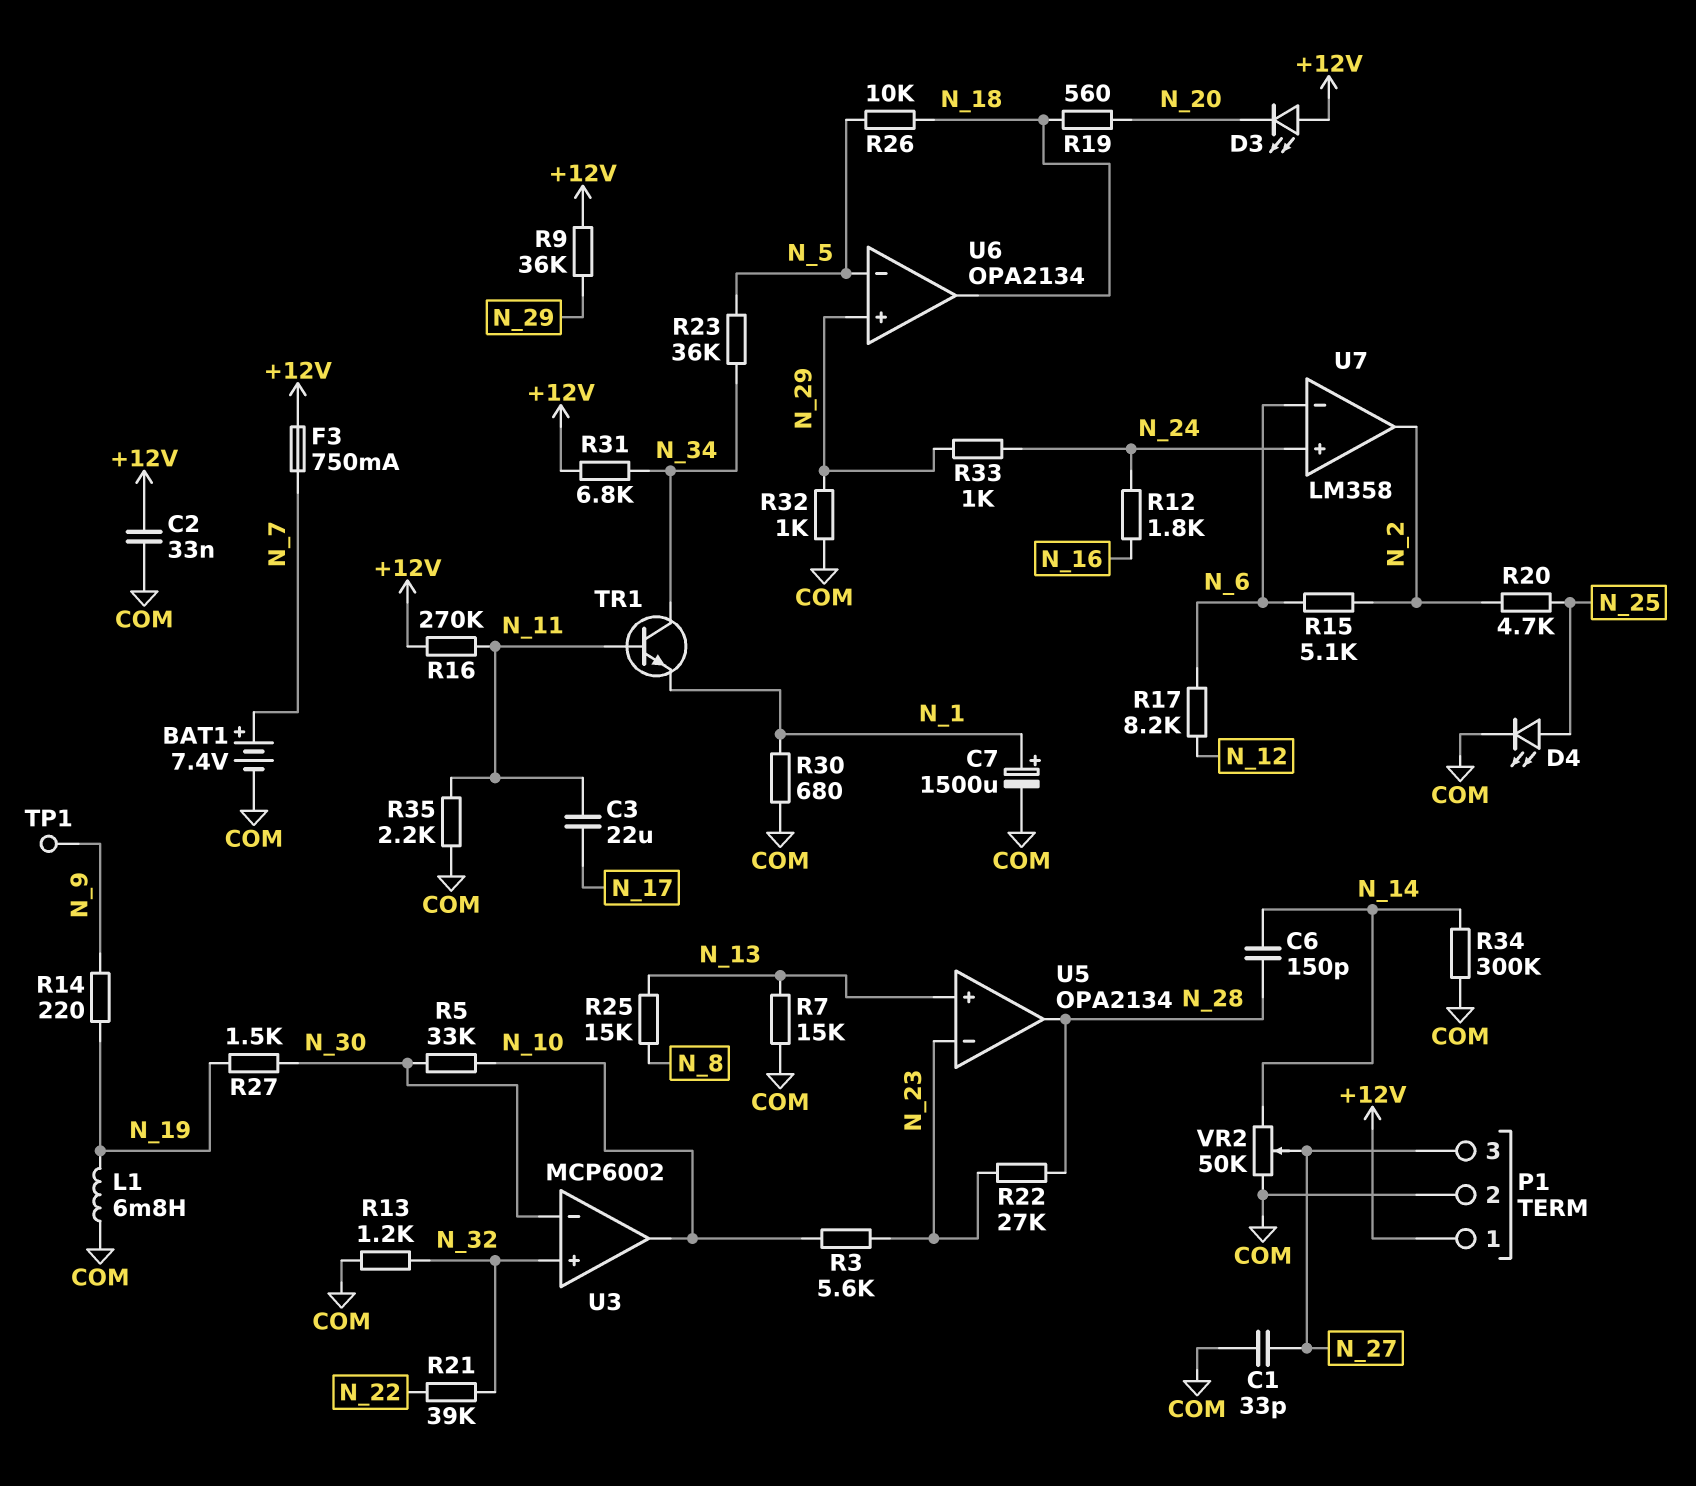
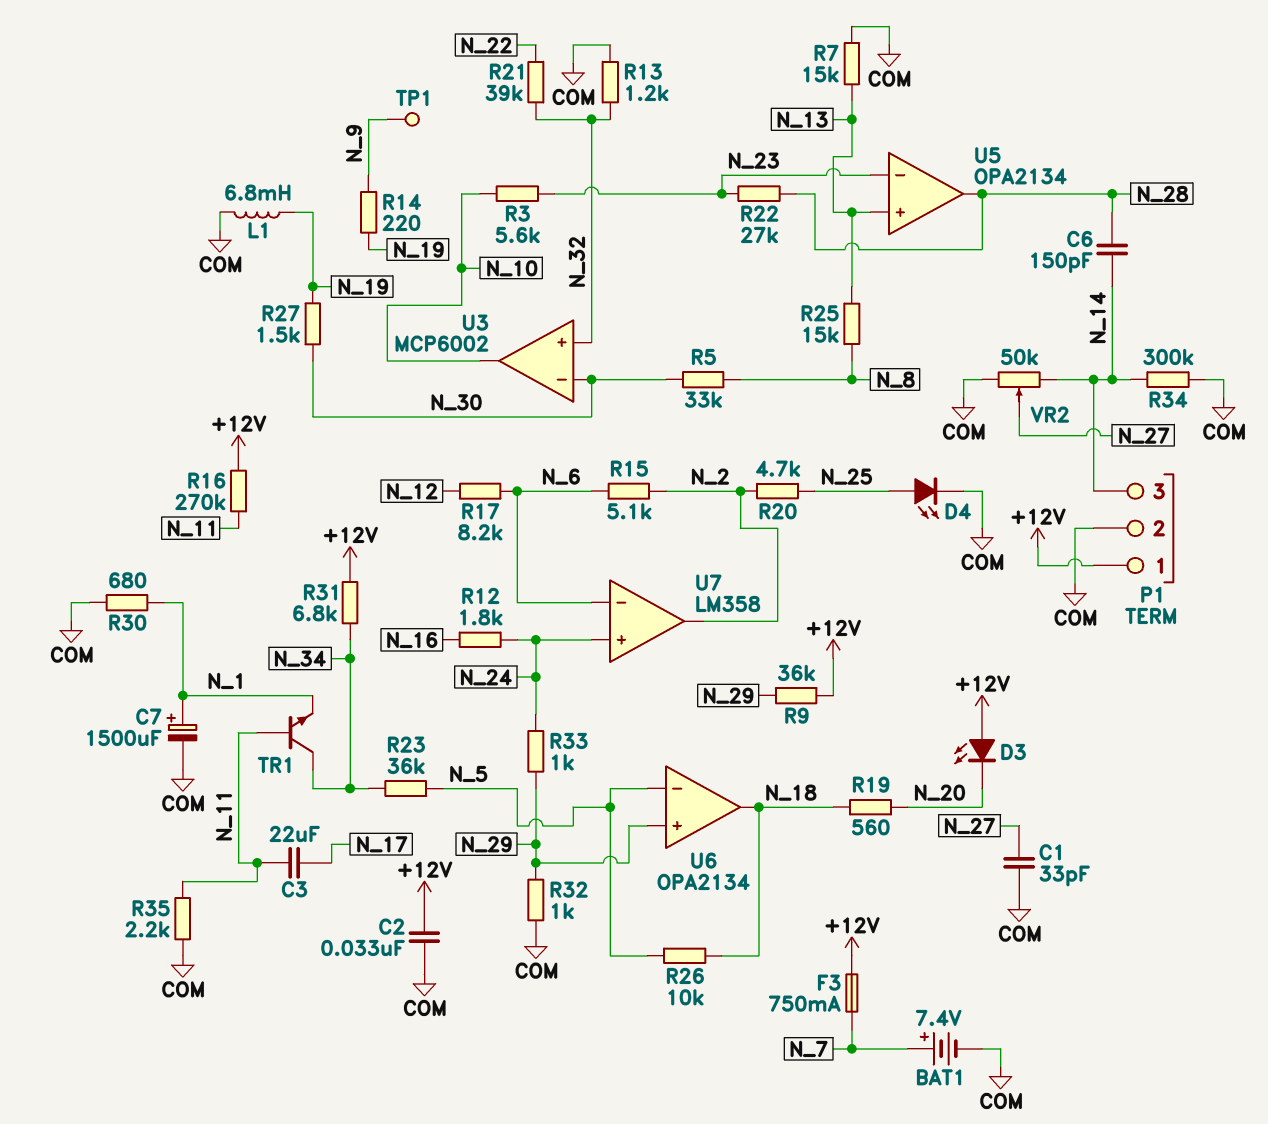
P1 pin 3: N_27 -> N_14
R5: 33k (N_10, N_30) -> 33k (N_8, N_30)

